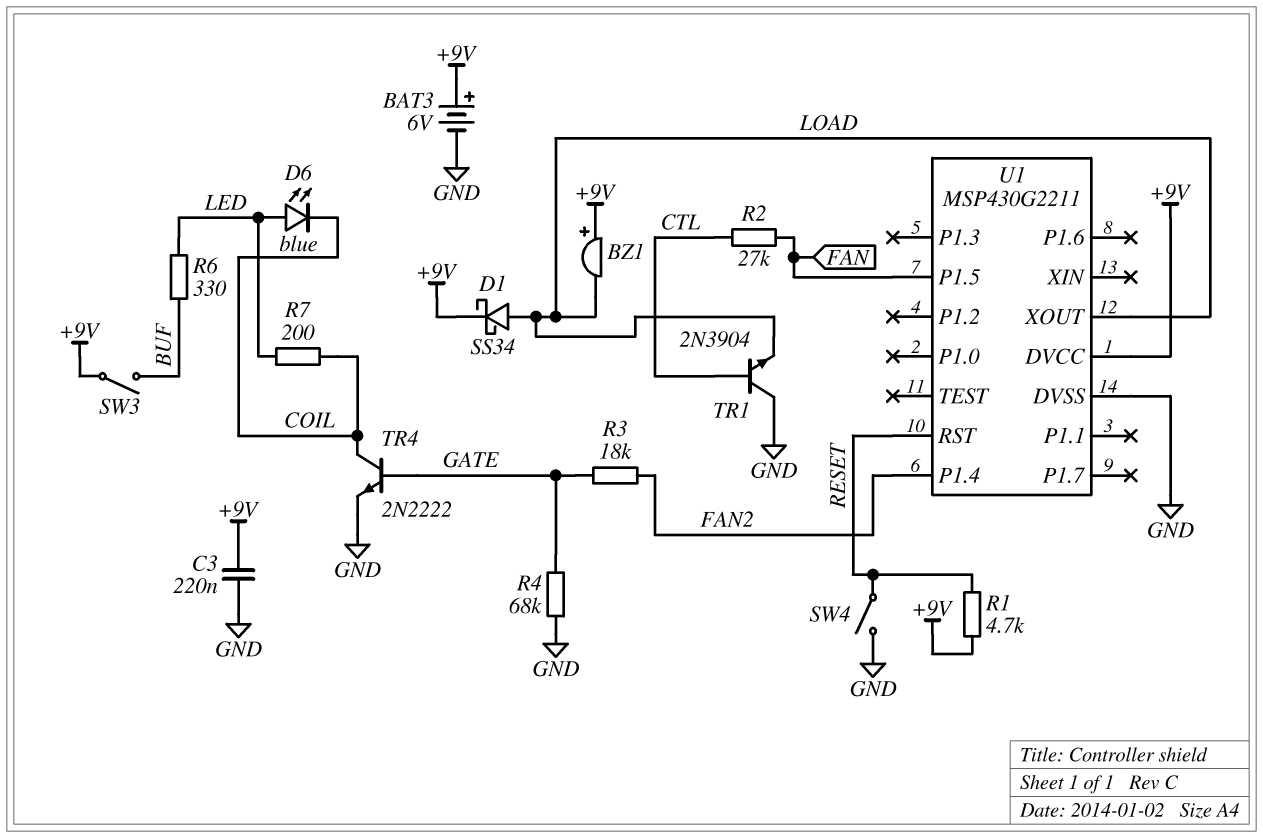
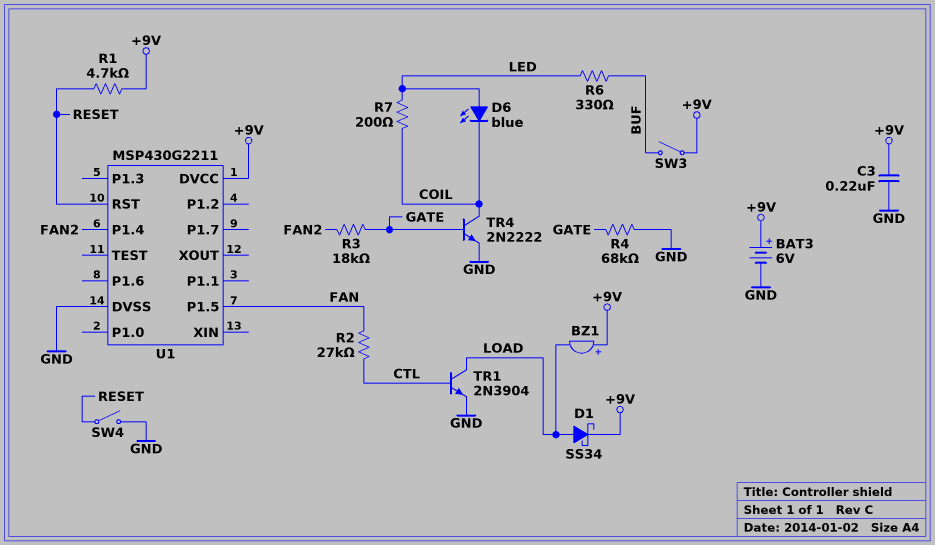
TR1: NPN 2N3904 (B CTL, C GND, E LOAD) -> NPN 2N3904 (B CTL, C LOAD, E GND)
U1 pin XOUT: LOAD -> none

